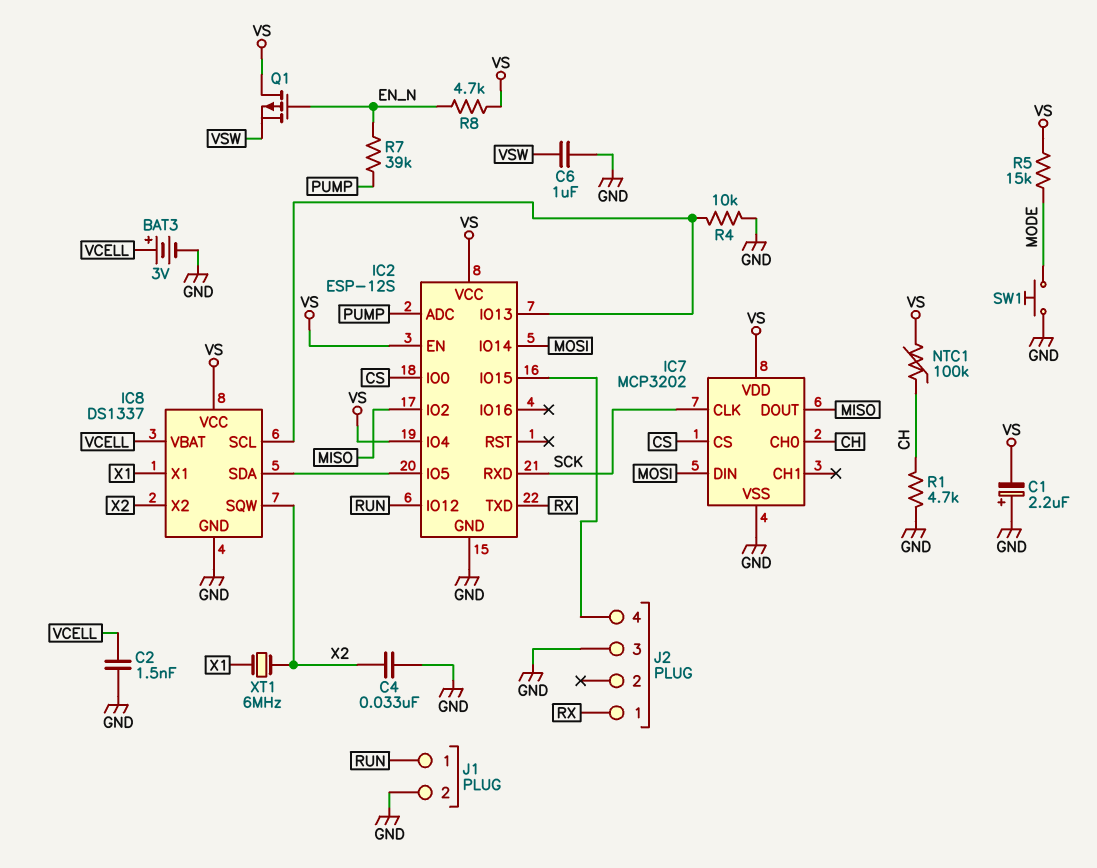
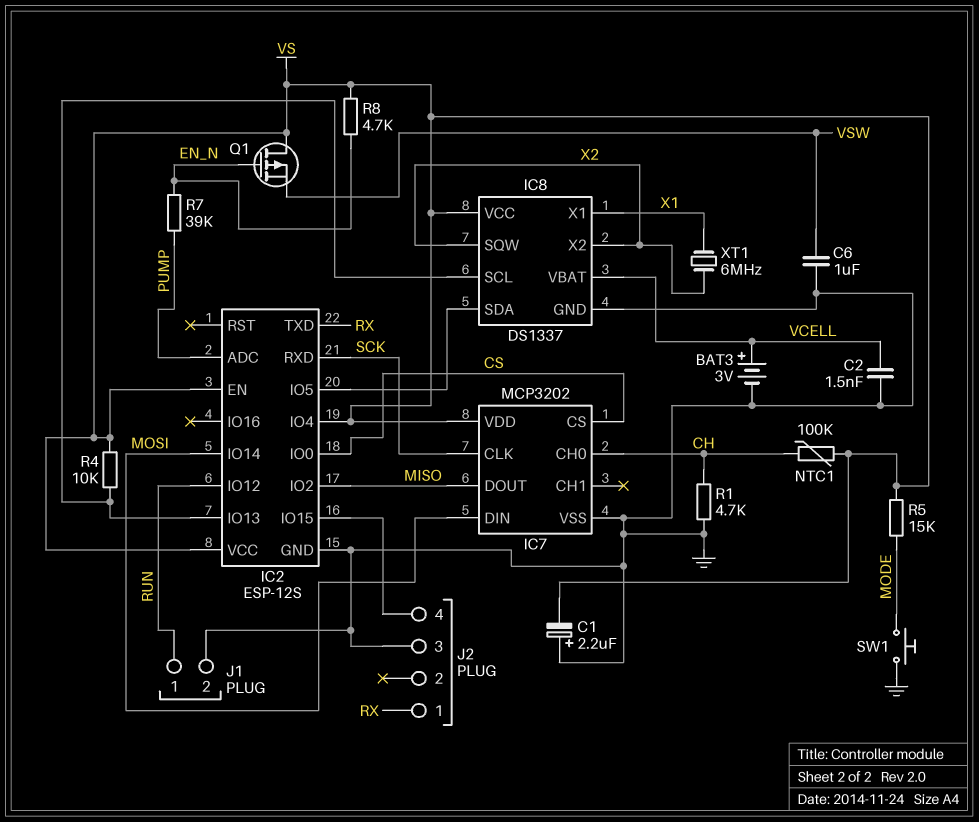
C4: 33nF (GND, X2) -> none
R4: 10k (GND, IC2/IO13) -> 10k (IC2/IO13, VS)

